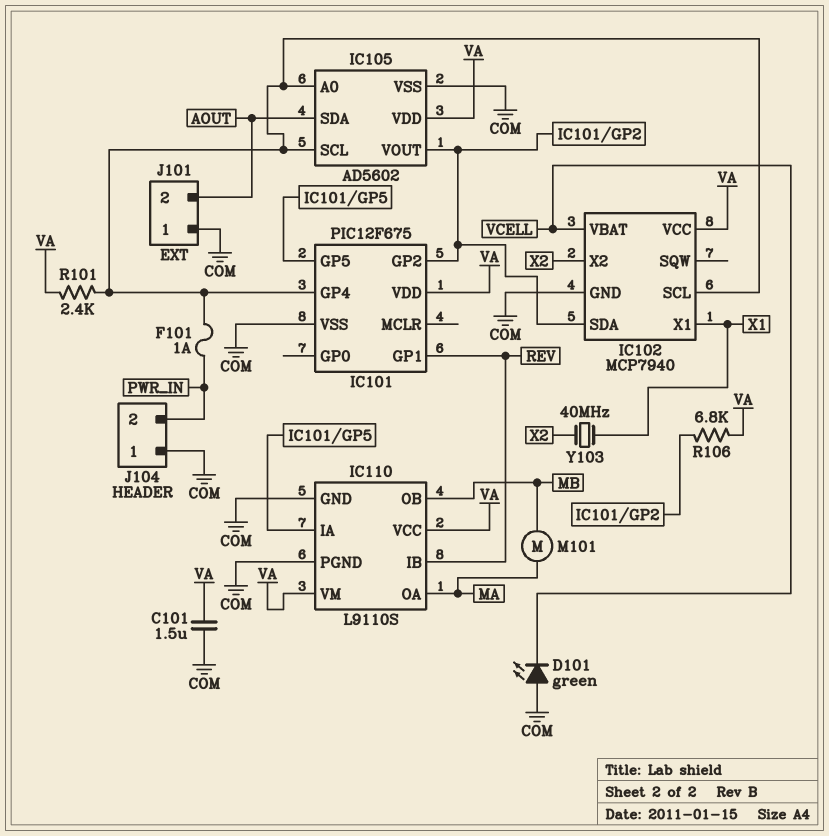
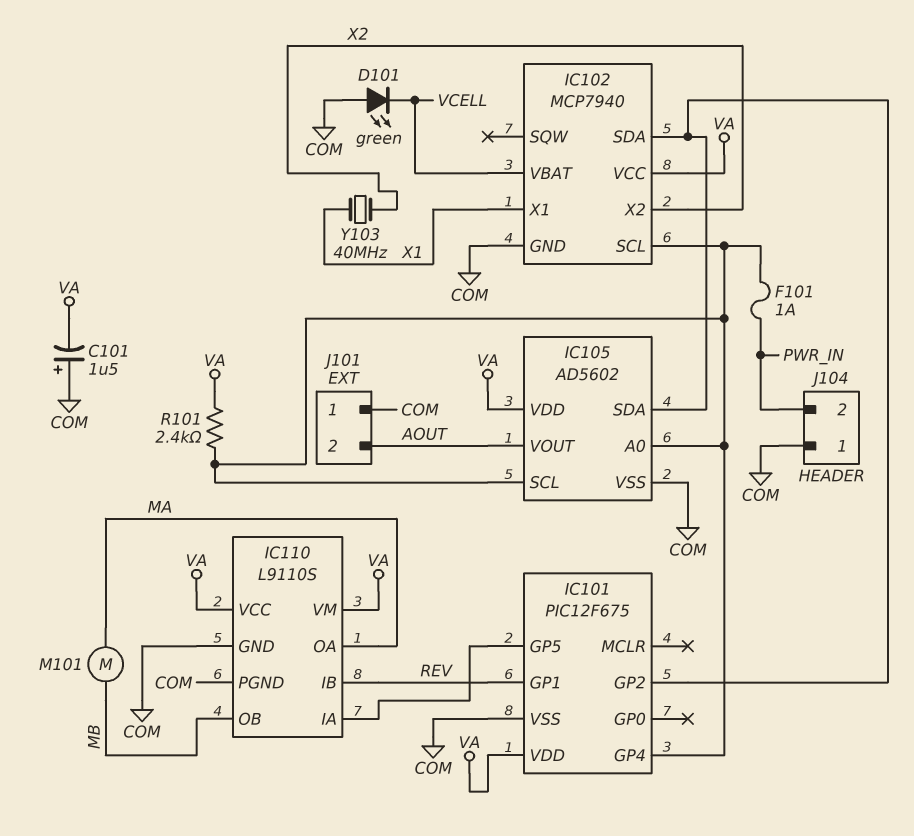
C101: 1.5uF (COM, VA) -> 1.5uF (plus COM, minus VA)
IC105 pin SDA: AOUT -> IC101/GP2
IC105 pin VOUT: IC101/GP2 -> AOUT
R106: 6.8k (IC101/GP2, VA) -> none

